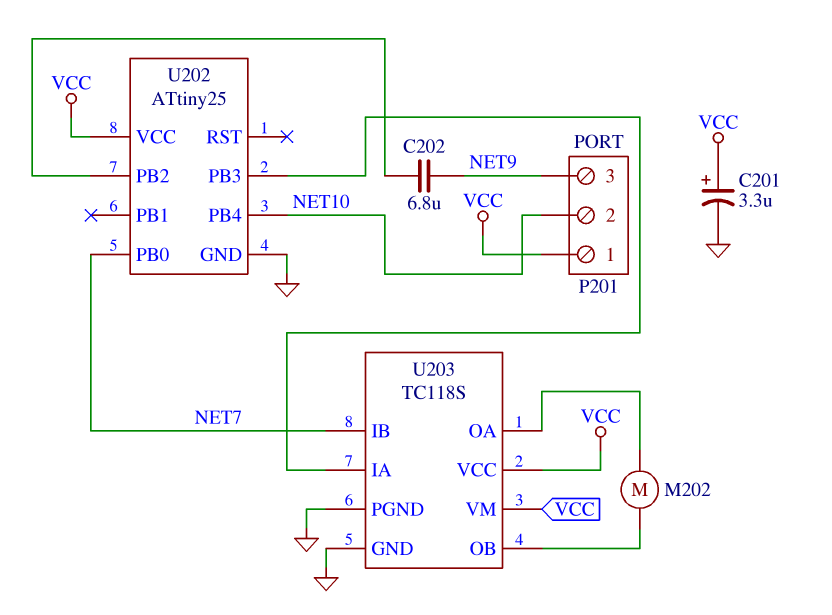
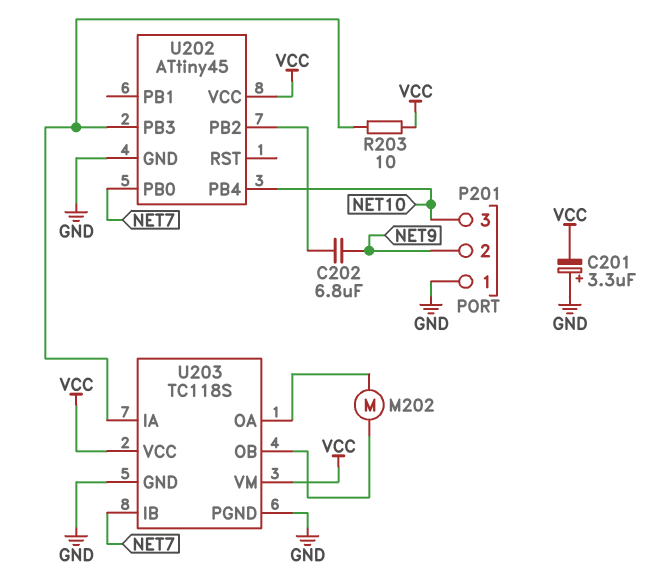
C201: 3.3uF (plus VCC, minus GND) -> 3.3uF (plus GND, minus VCC)
P201 pin 1: VCC -> GND
P201 pin 2: NET10 -> NET9
P201 pin 3: NET9 -> NET10
R203: none -> 10 (U202/PB3, VCC)
U202: ATtiny25 -> ATtiny45

